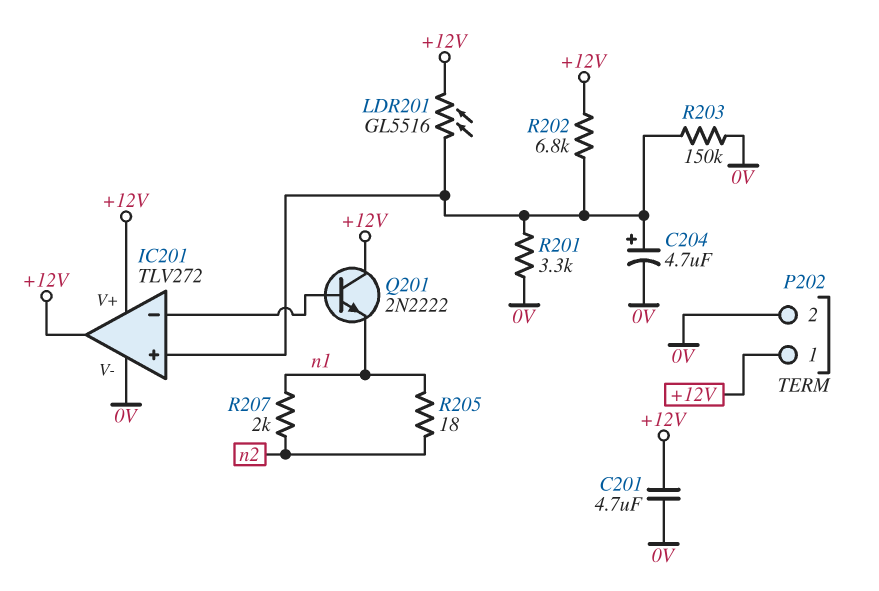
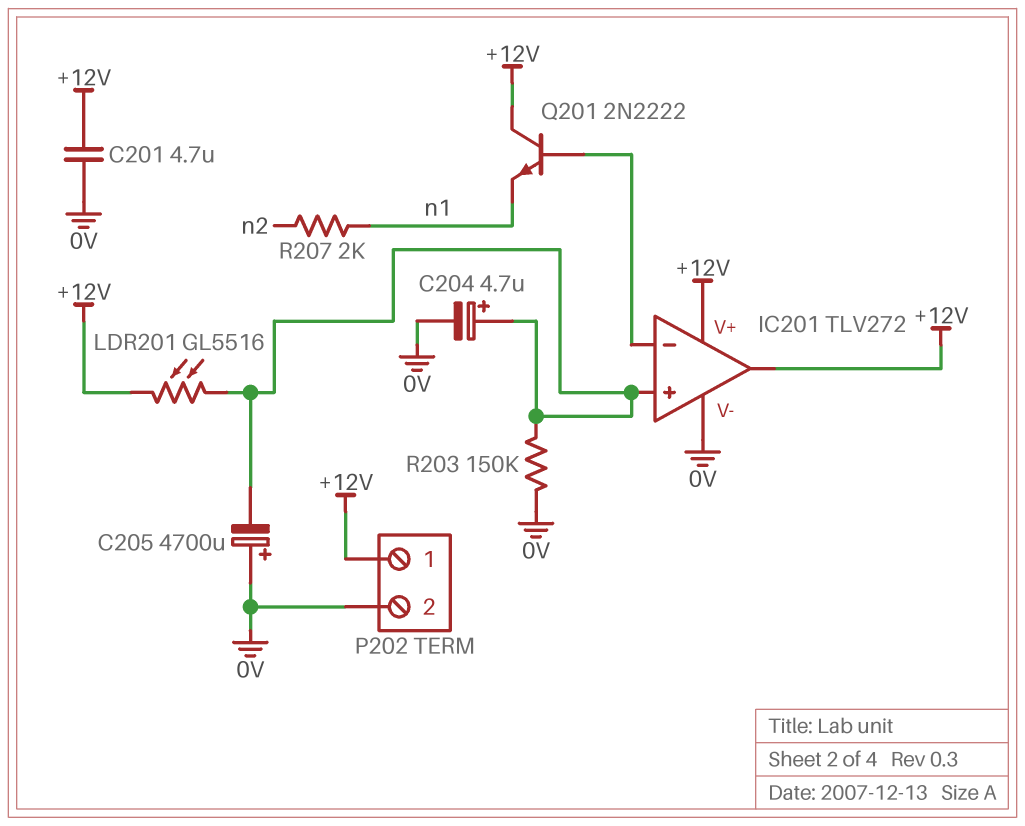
C205: none -> 4700uF (plus 0V, minus IC201/in+)
R201: 3.3k (0V, IC201/in+) -> none
R202: 6.8k (+12V, IC201/in+) -> none
R205: 18 (n1, n2) -> none

